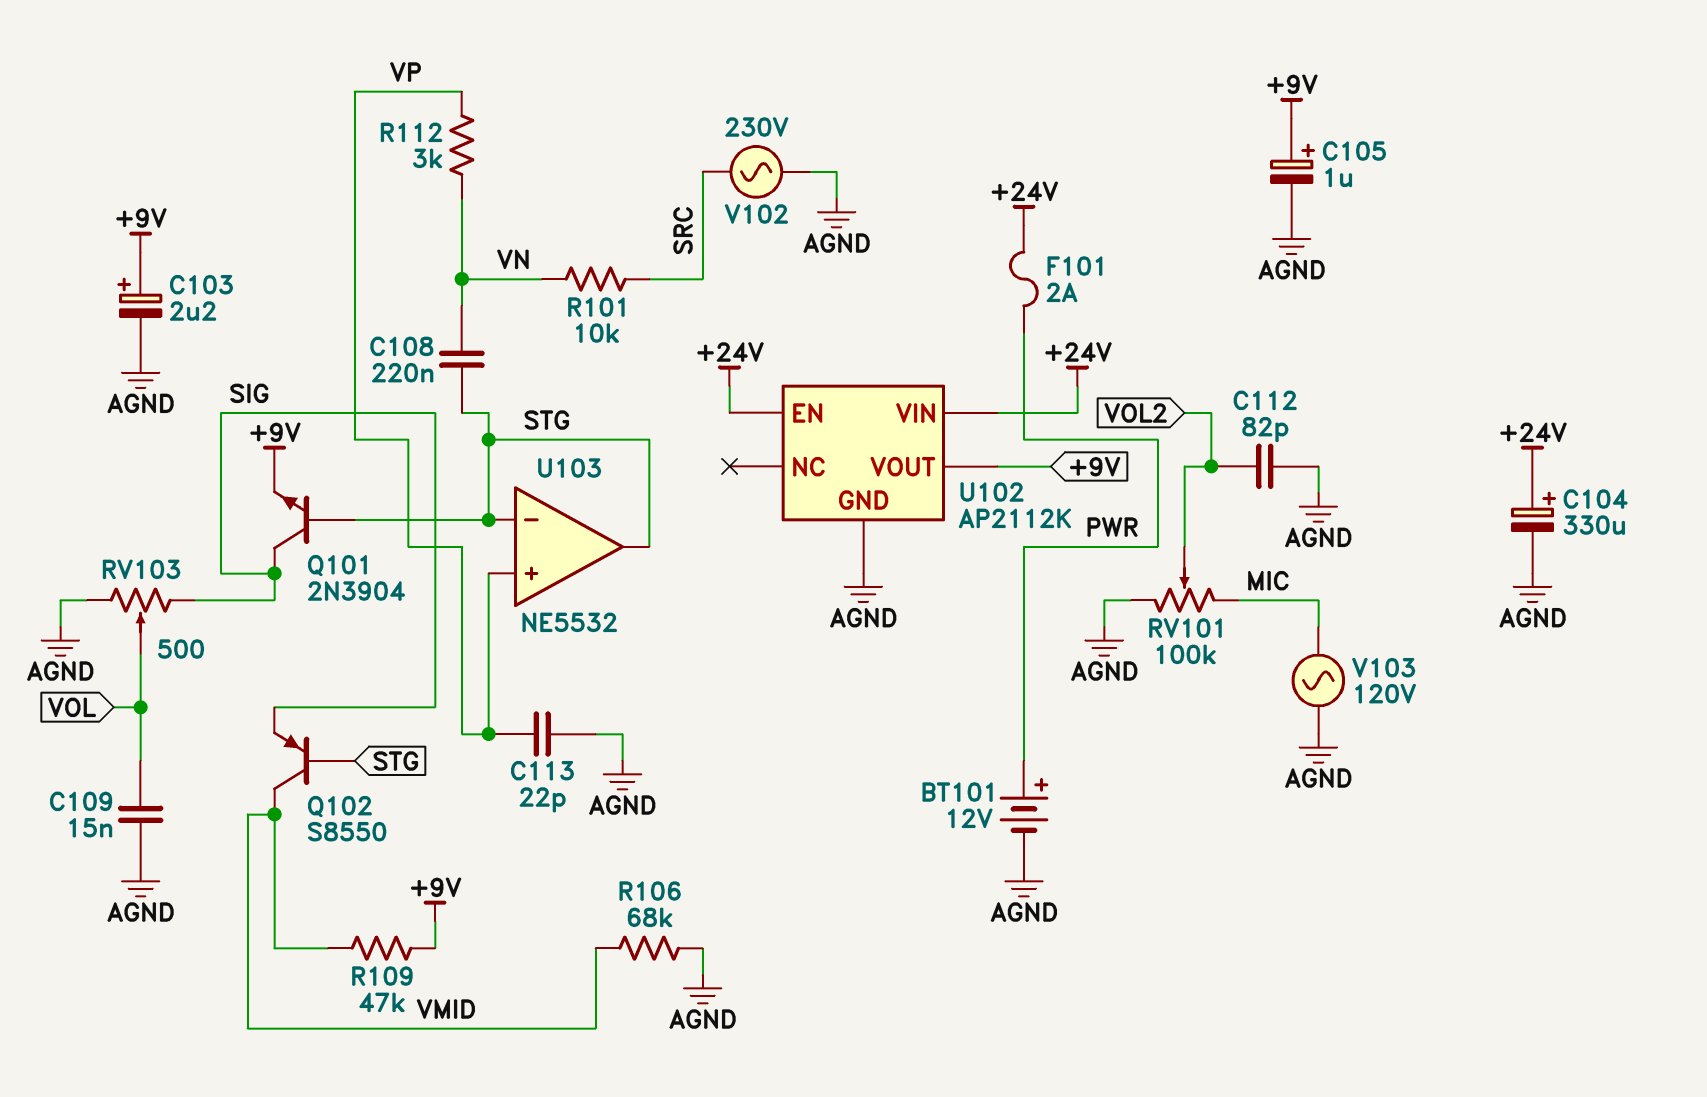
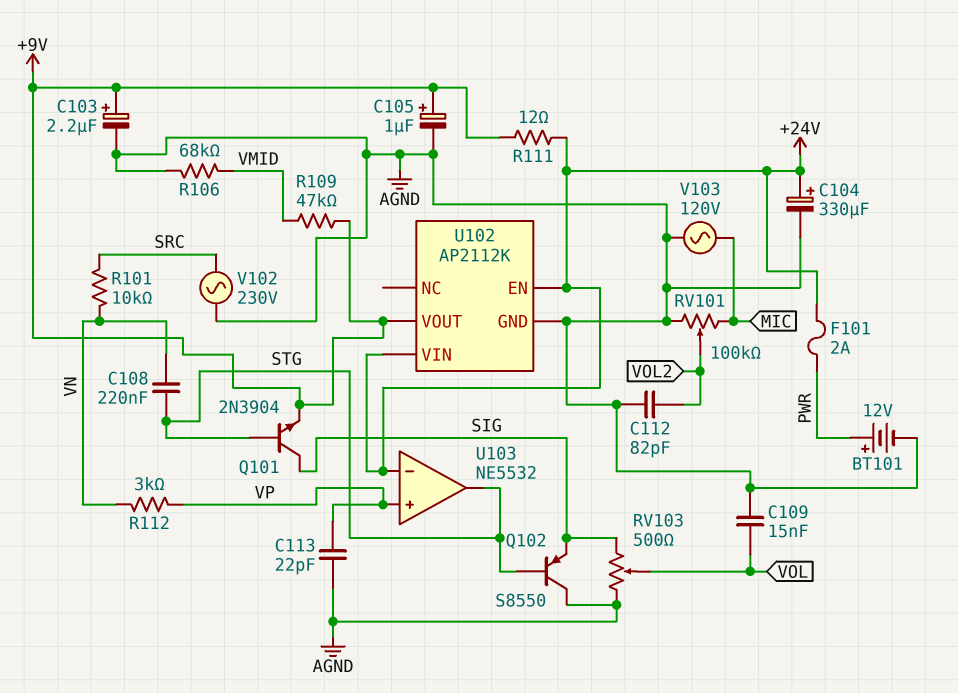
Q102: PNP S8550 (B STG, C VMID, E SIG) -> PNP S8550 (B STG, C AGND, E SIG)
R111: none -> 12 (+9V, +24V)
U103 pin in-: STG -> +24V

